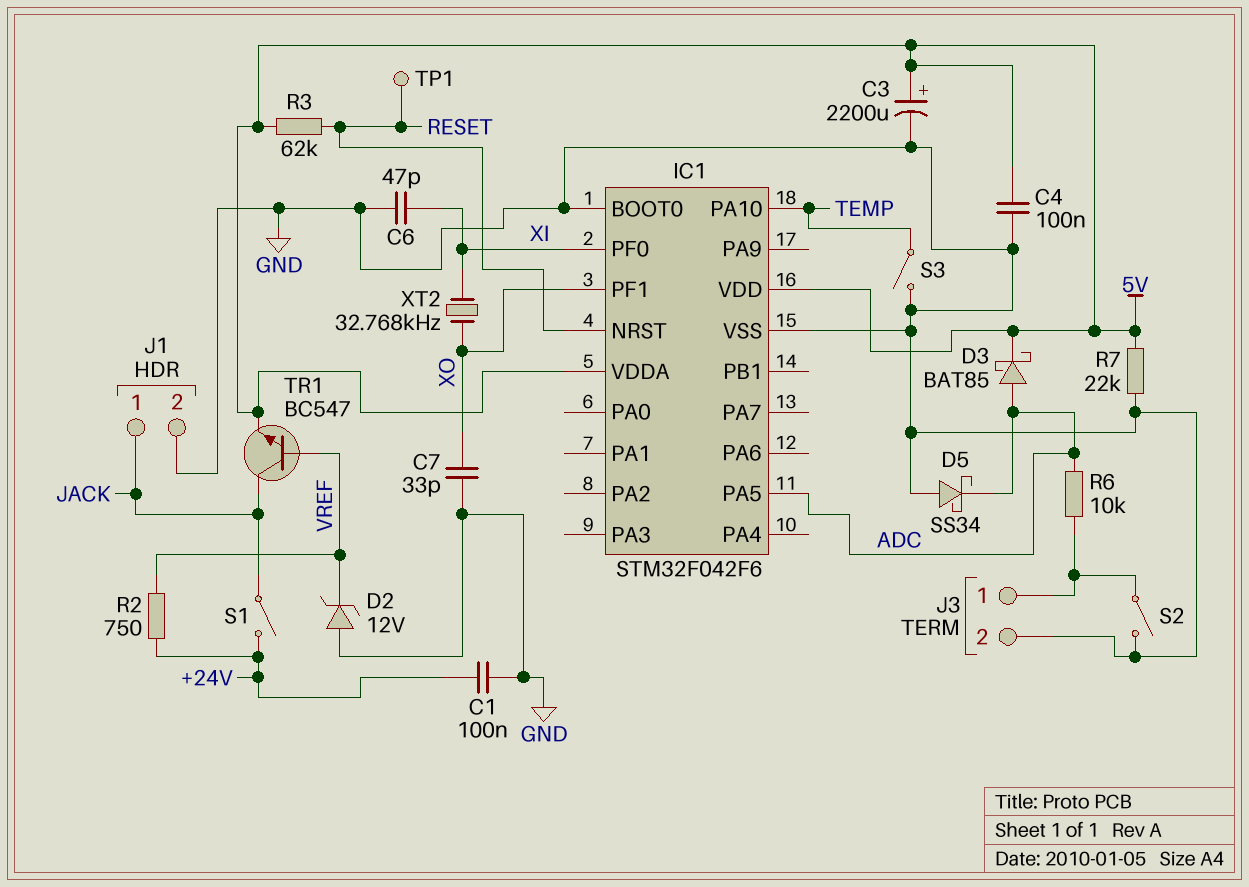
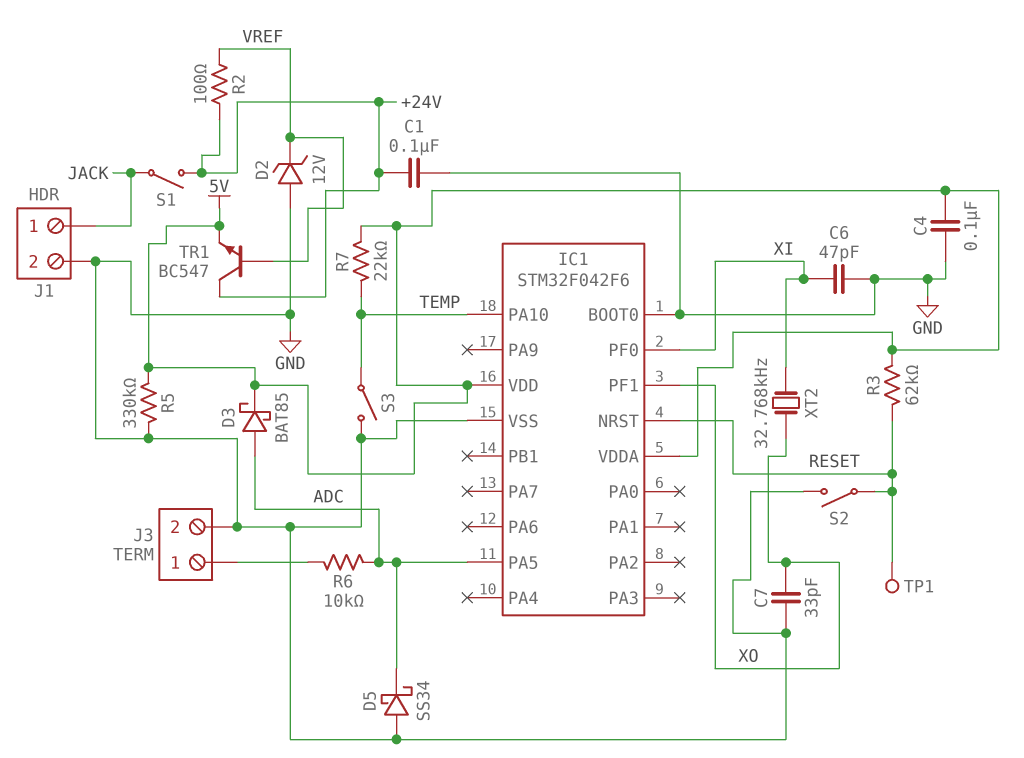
C3: 2200uF (plus 5V, minus GND) -> none
R2: 750 (+24V, VREF) -> 100 (+24V, VREF)
R5: none -> 330k (5V, GND)
R7: 22k (5V, GND) -> 22k (5V, TEMP)
S2: switch (GND, J3/1) -> switch (GND, RESET)
TR1: NPN BC547 (B VREF, C JACK, E 5V) -> NPN BC547 (B VREF, C +24V, E 5V)

